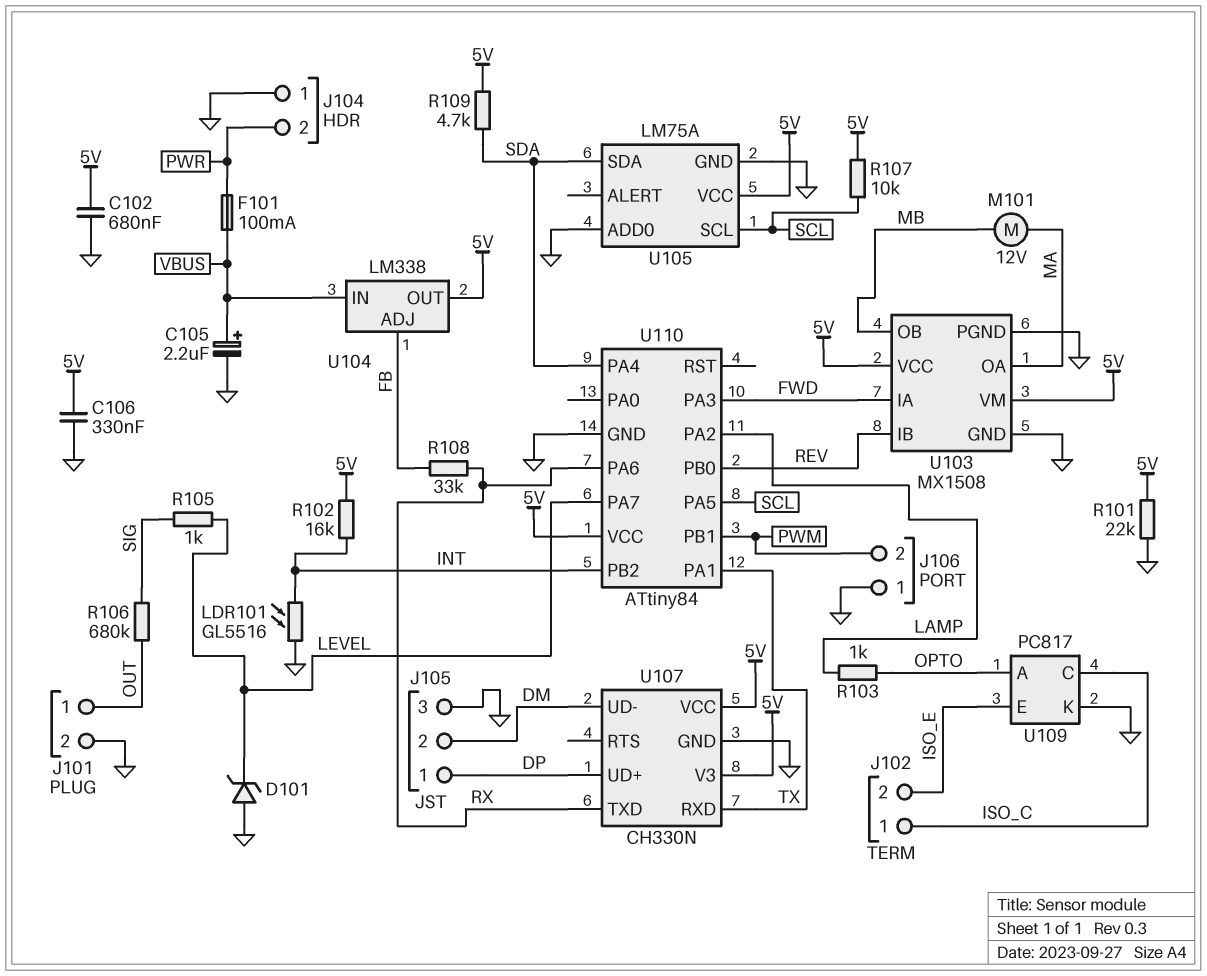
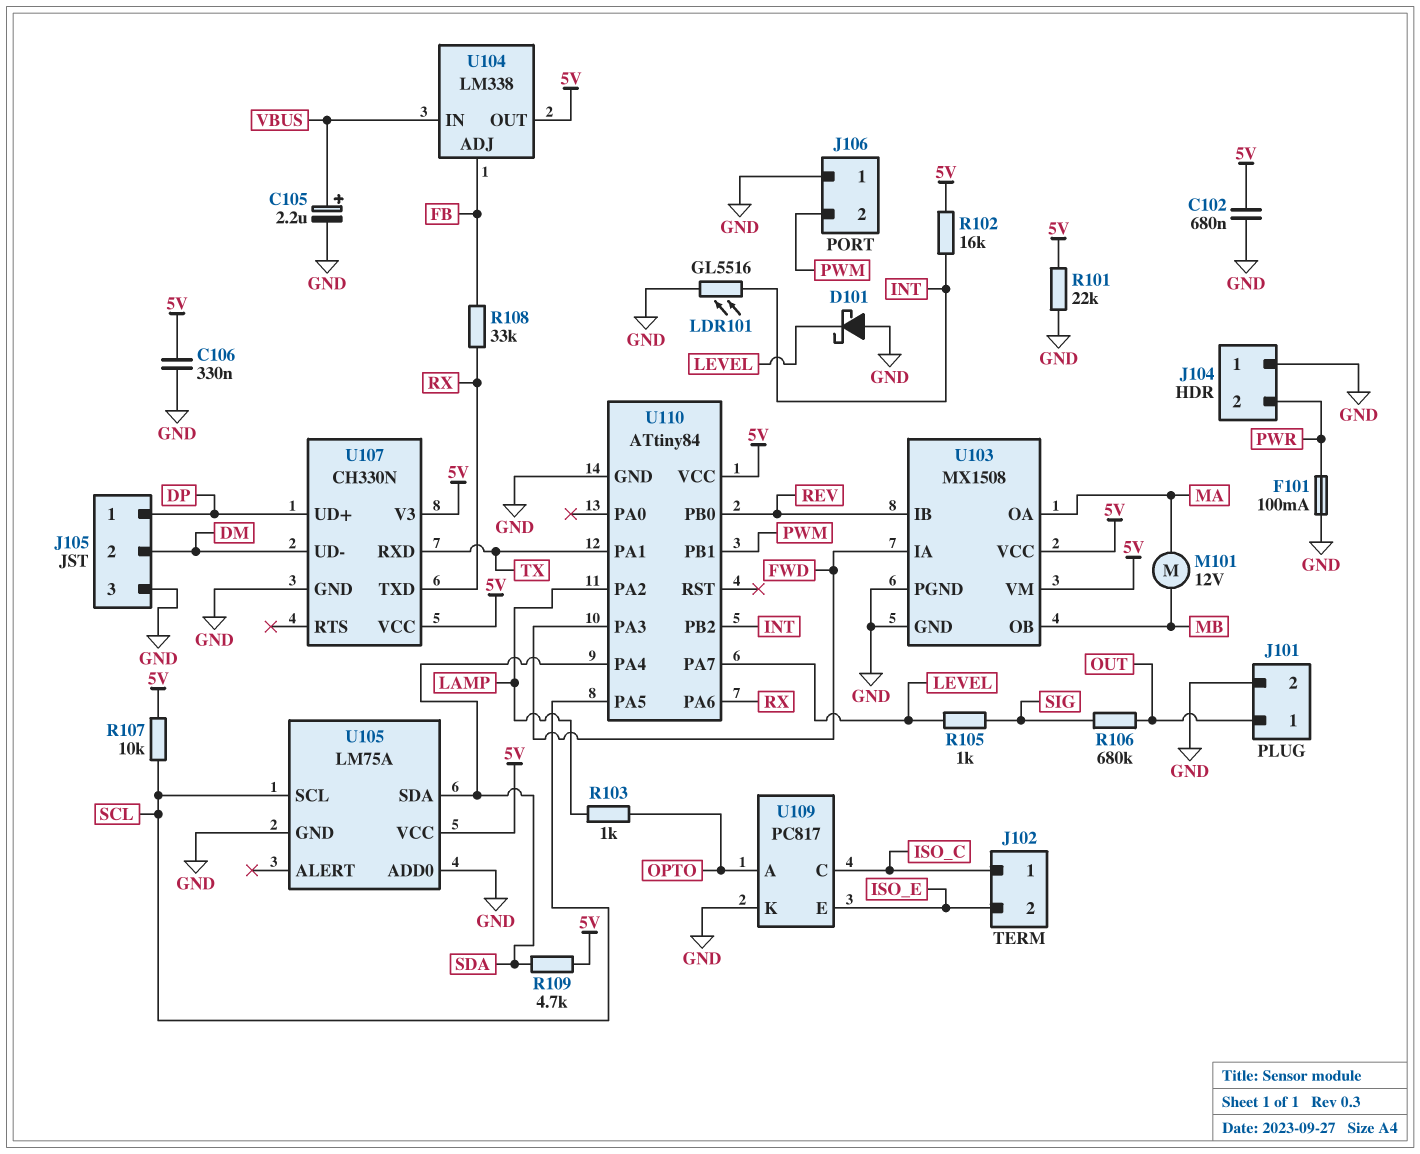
D101: zener (A GND, K LEVEL) -> schottky (A GND, K LEVEL)
F101: 100mA (PWR, VBUS) -> 100mA (GND, PWR)

